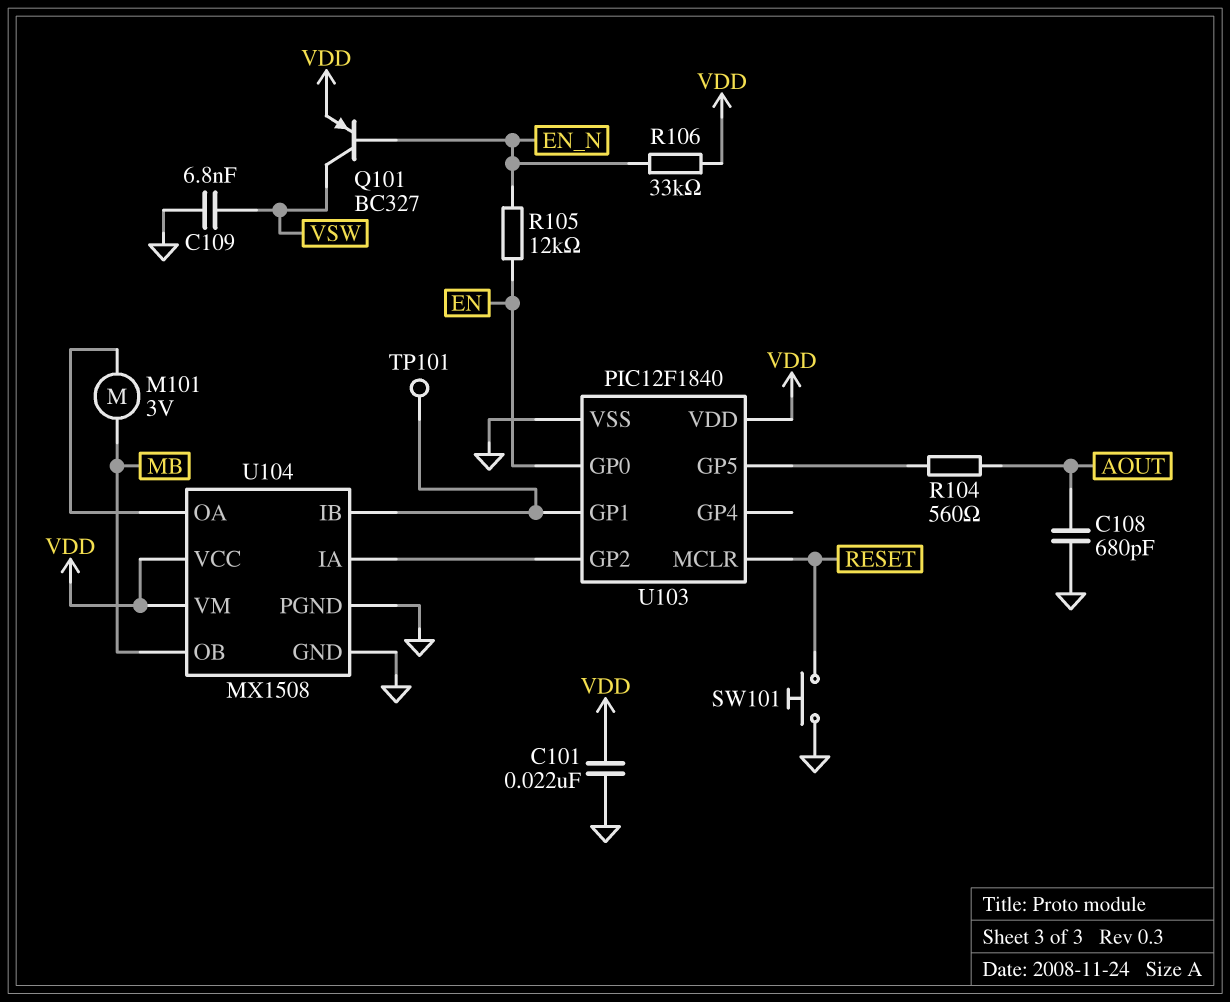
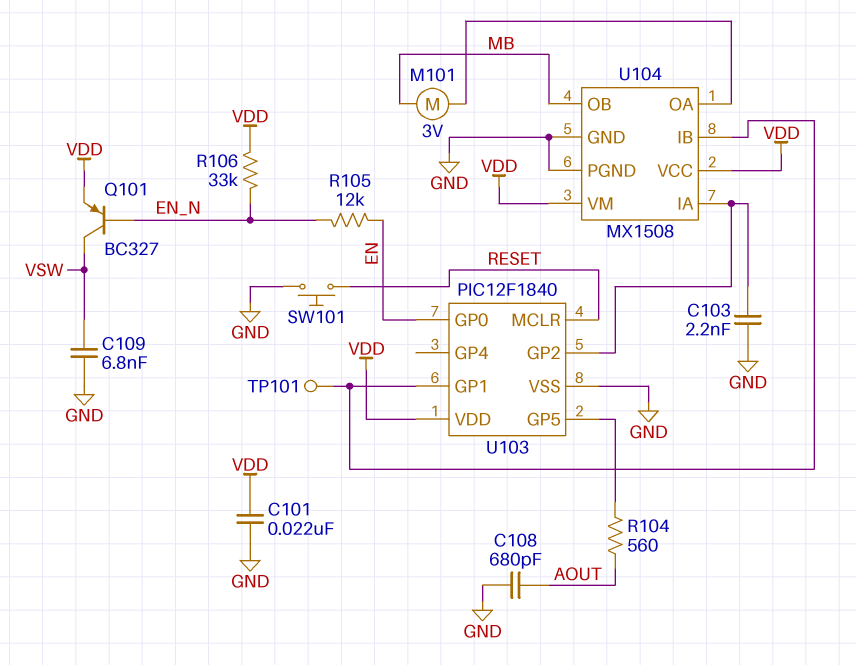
C103: none -> 2.2nF (GND, U103/GP2)

